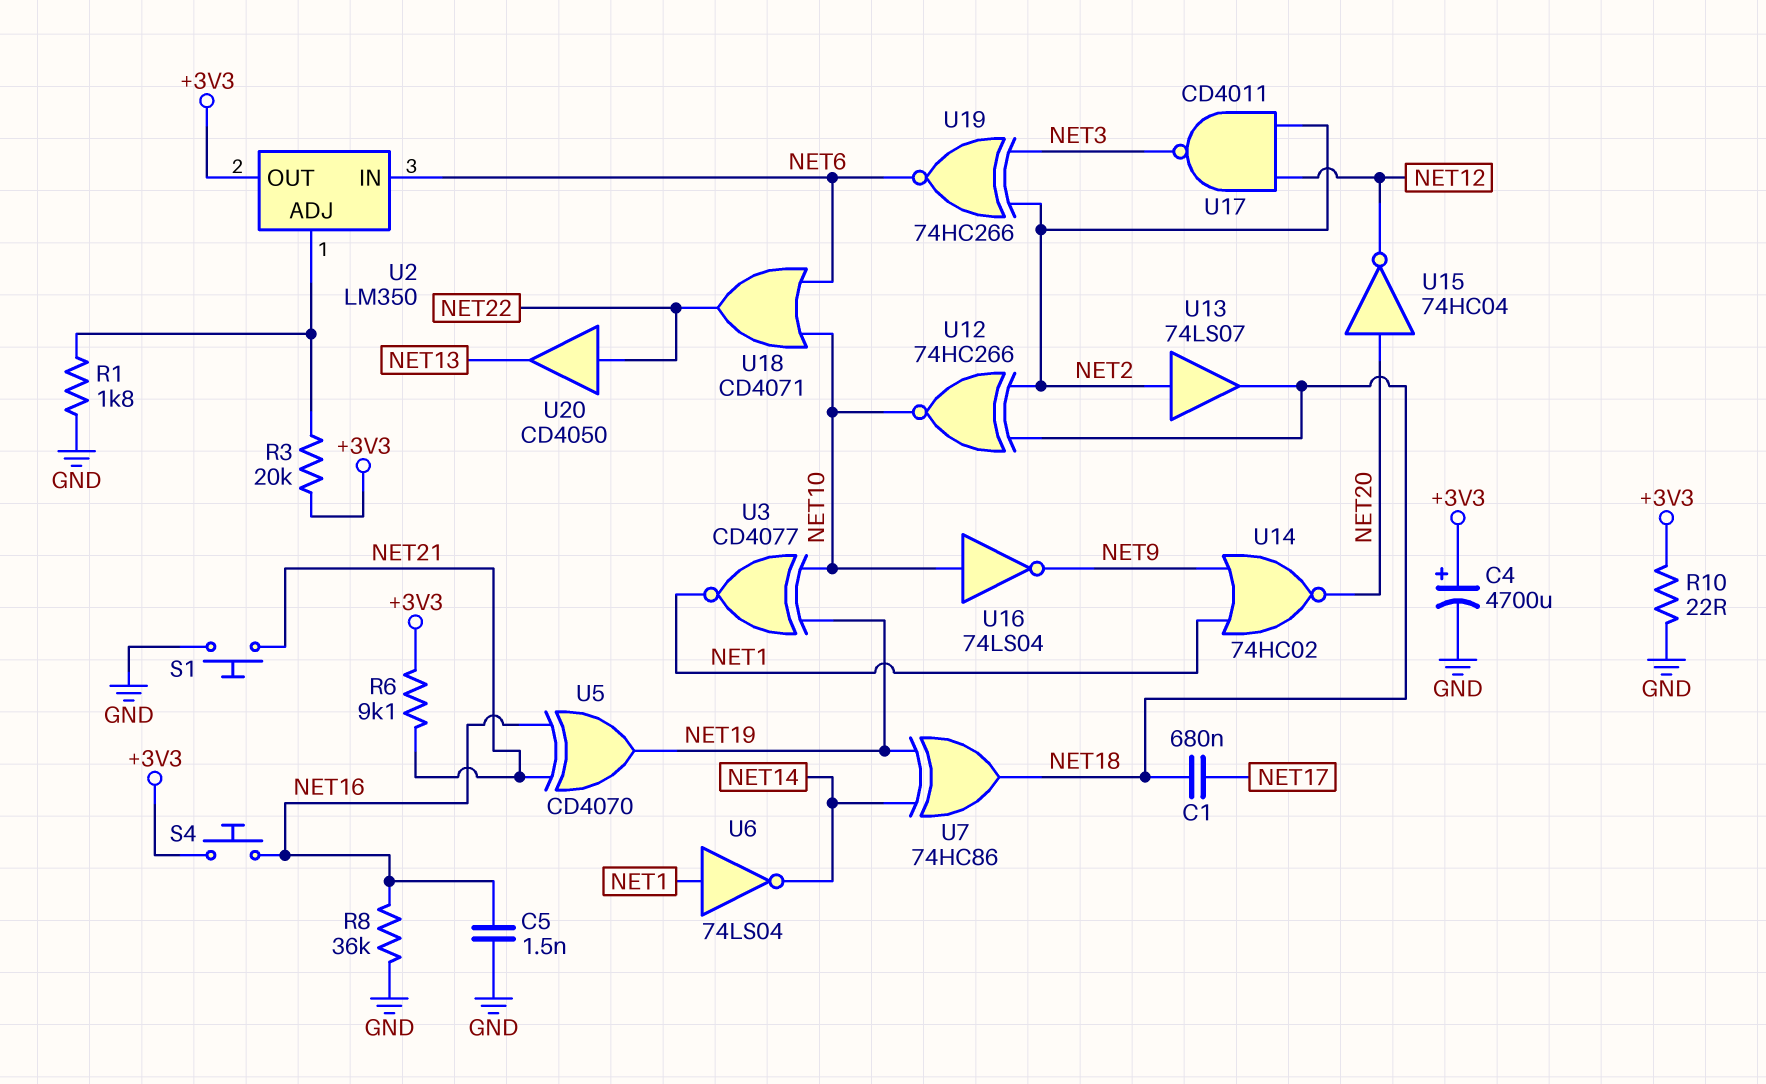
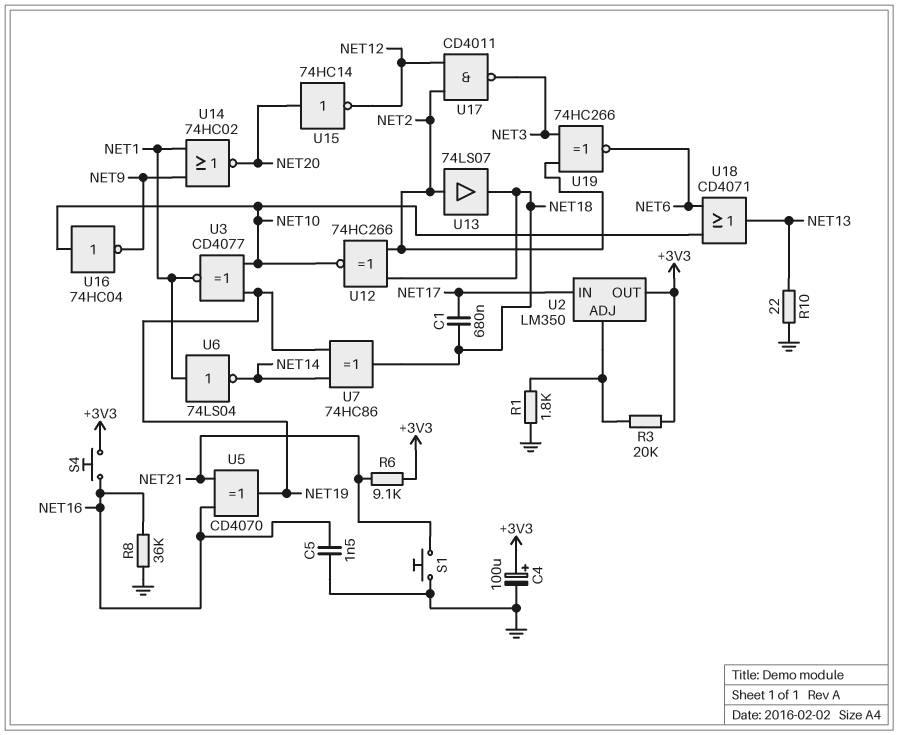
C4: 4700uF (plus +3V3, minus GND) -> 100uF (plus +3V3, minus GND)
R10: 22 (+3V3, GND) -> 22 (GND, NET13)
U2 pin IN: NET6 -> NET17
U15: NOT 74HC04 (in NET20, out NET12) -> NOT 74HC14 (in NET20, out NET12)
U16: NOT 74LS04 (in NET10, out NET9) -> NOT 74HC04 (in NET10, out NET9)
U18: OR CD4071 (in NET6, in NET10, out NET22) -> OR CD4071 (in NET6, in NET10, out NET13)
U20: buffer CD4050 (in NET22, out NET13) -> none

